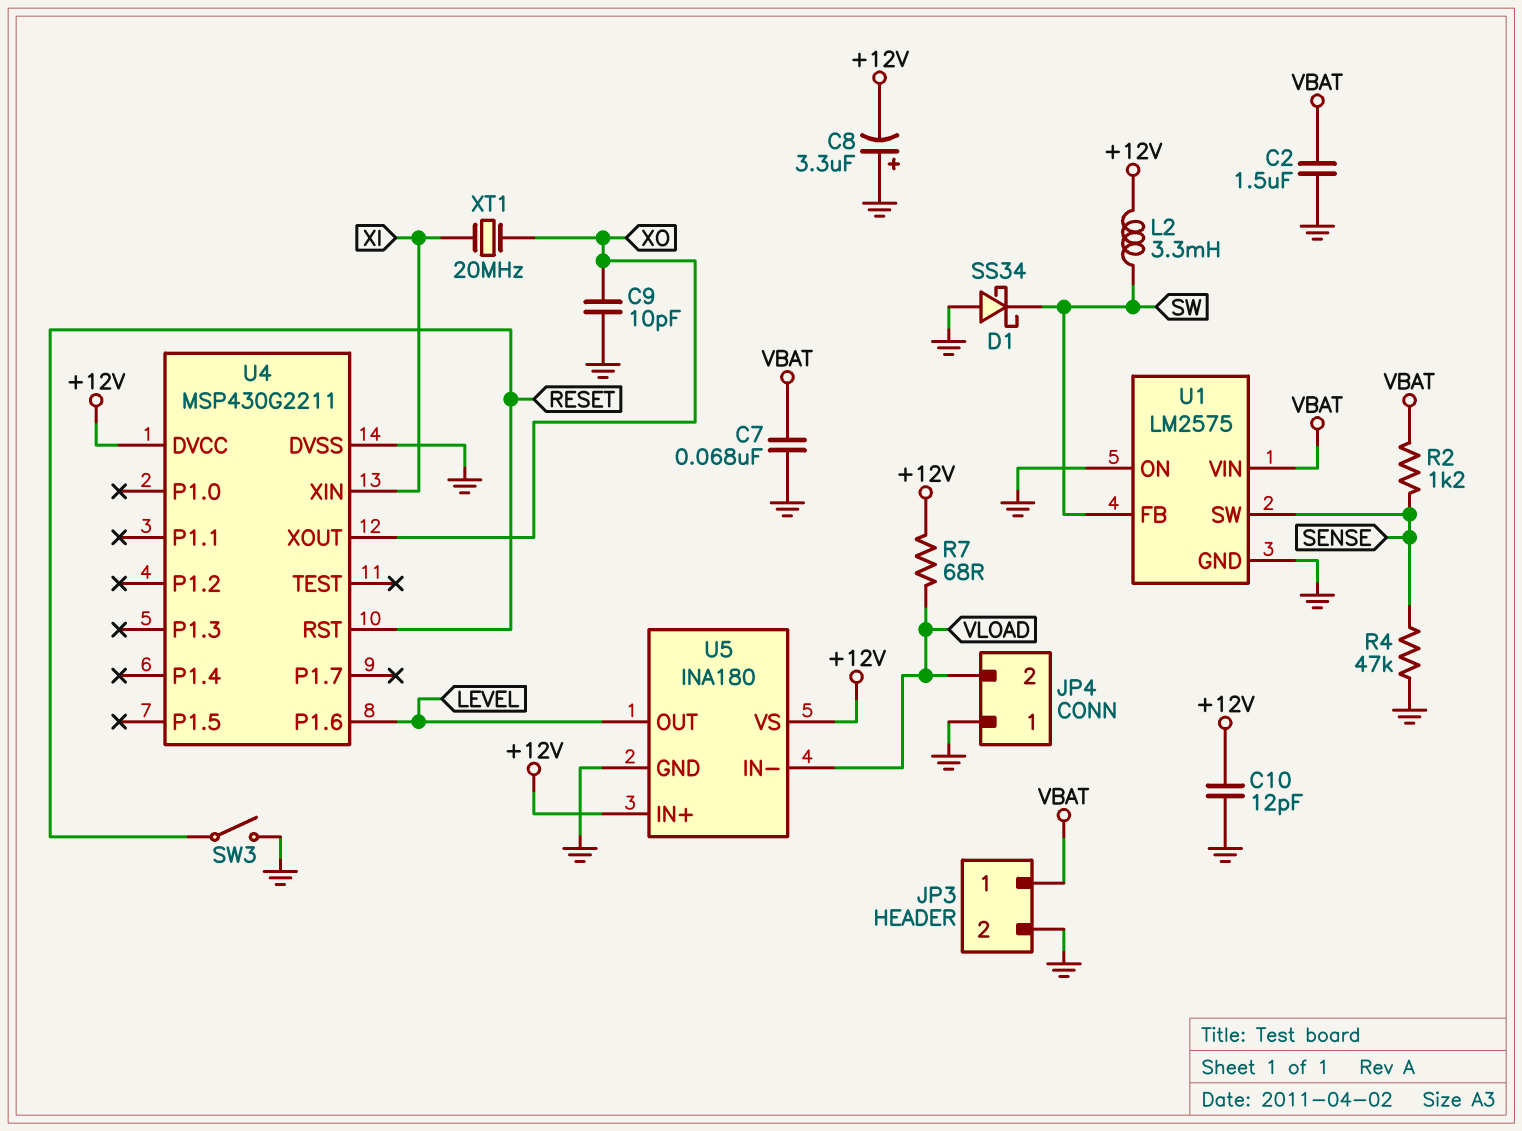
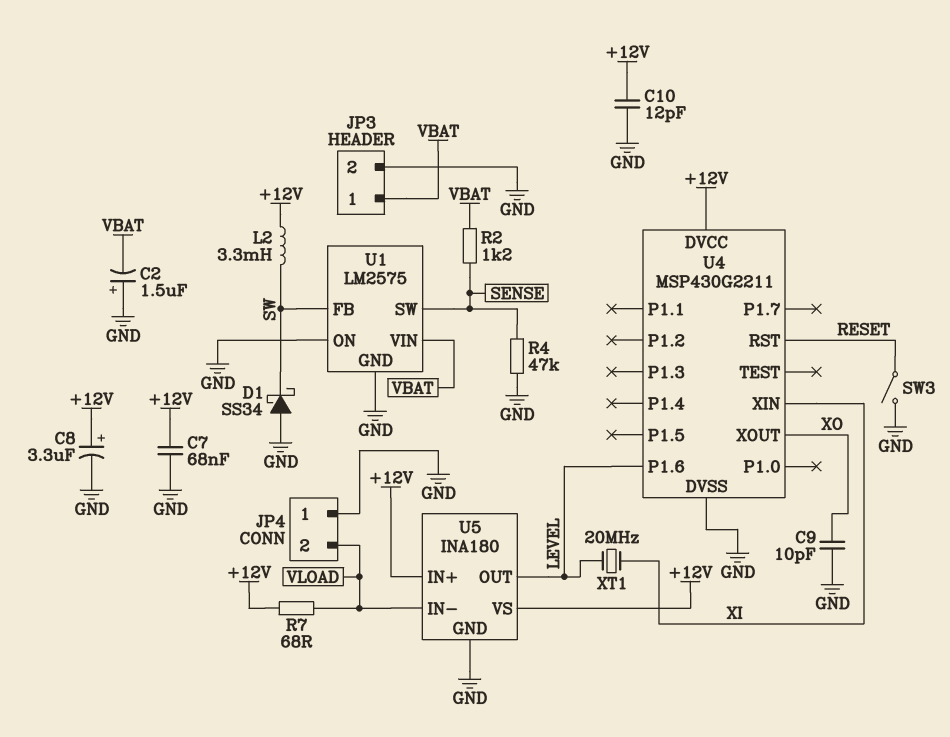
C2: 1.5uF (GND, VBAT) -> 1.5uF (plus GND, minus VBAT)
C7: 68nF (GND, VBAT) -> 68nF (+12V, GND)
C8: 3.3uF (plus GND, minus +12V) -> 3.3uF (plus +12V, minus GND)
XT1: 20MHz (XI, XO) -> 20MHz (LEVEL, XI)

